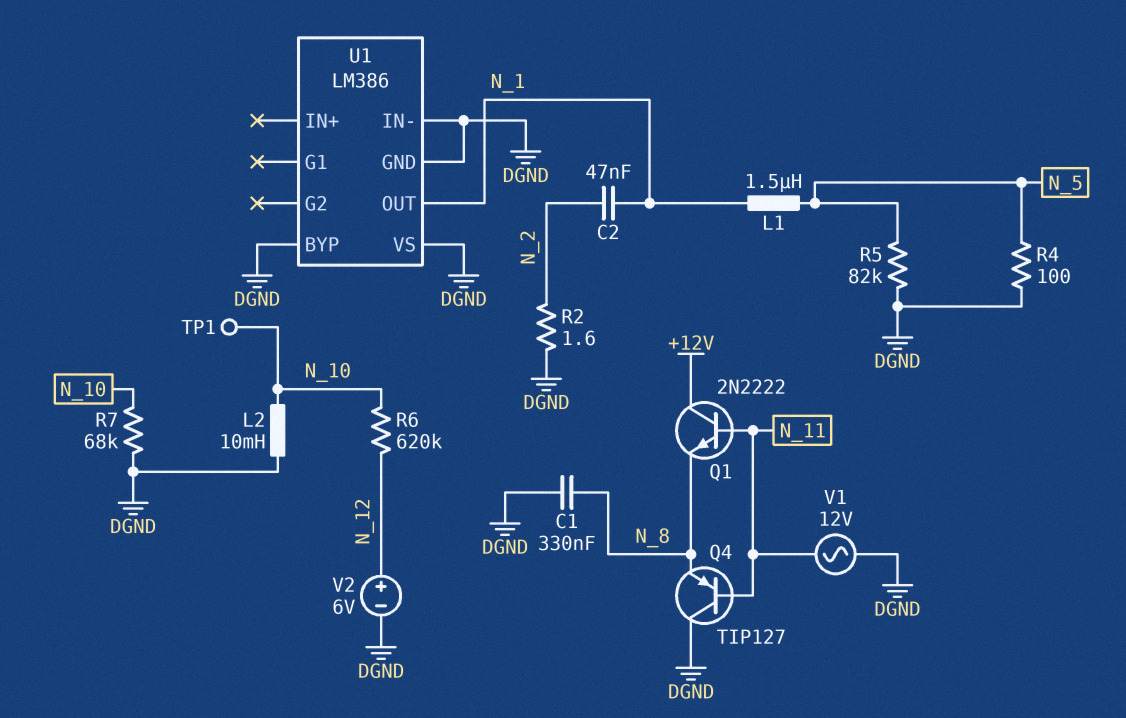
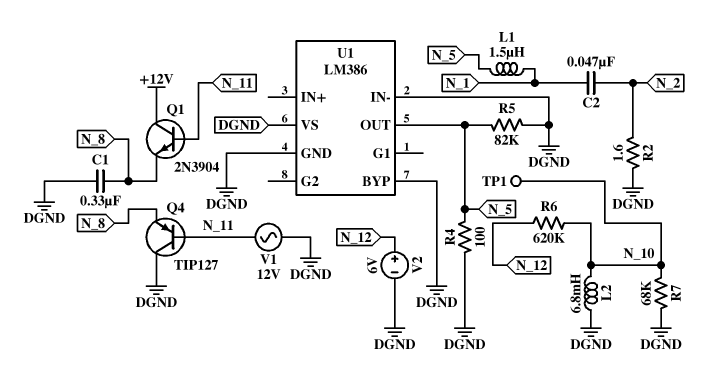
L2: 10mH (DGND, N_10) -> 6.8mH (DGND, N_10)
Q1: NPN 2N2222 (B N_11, C +12V, E N_8) -> NPN 2N3904 (B N_11, C +12V, E N_8)
U1 pin OUT: N_1 -> N_5

